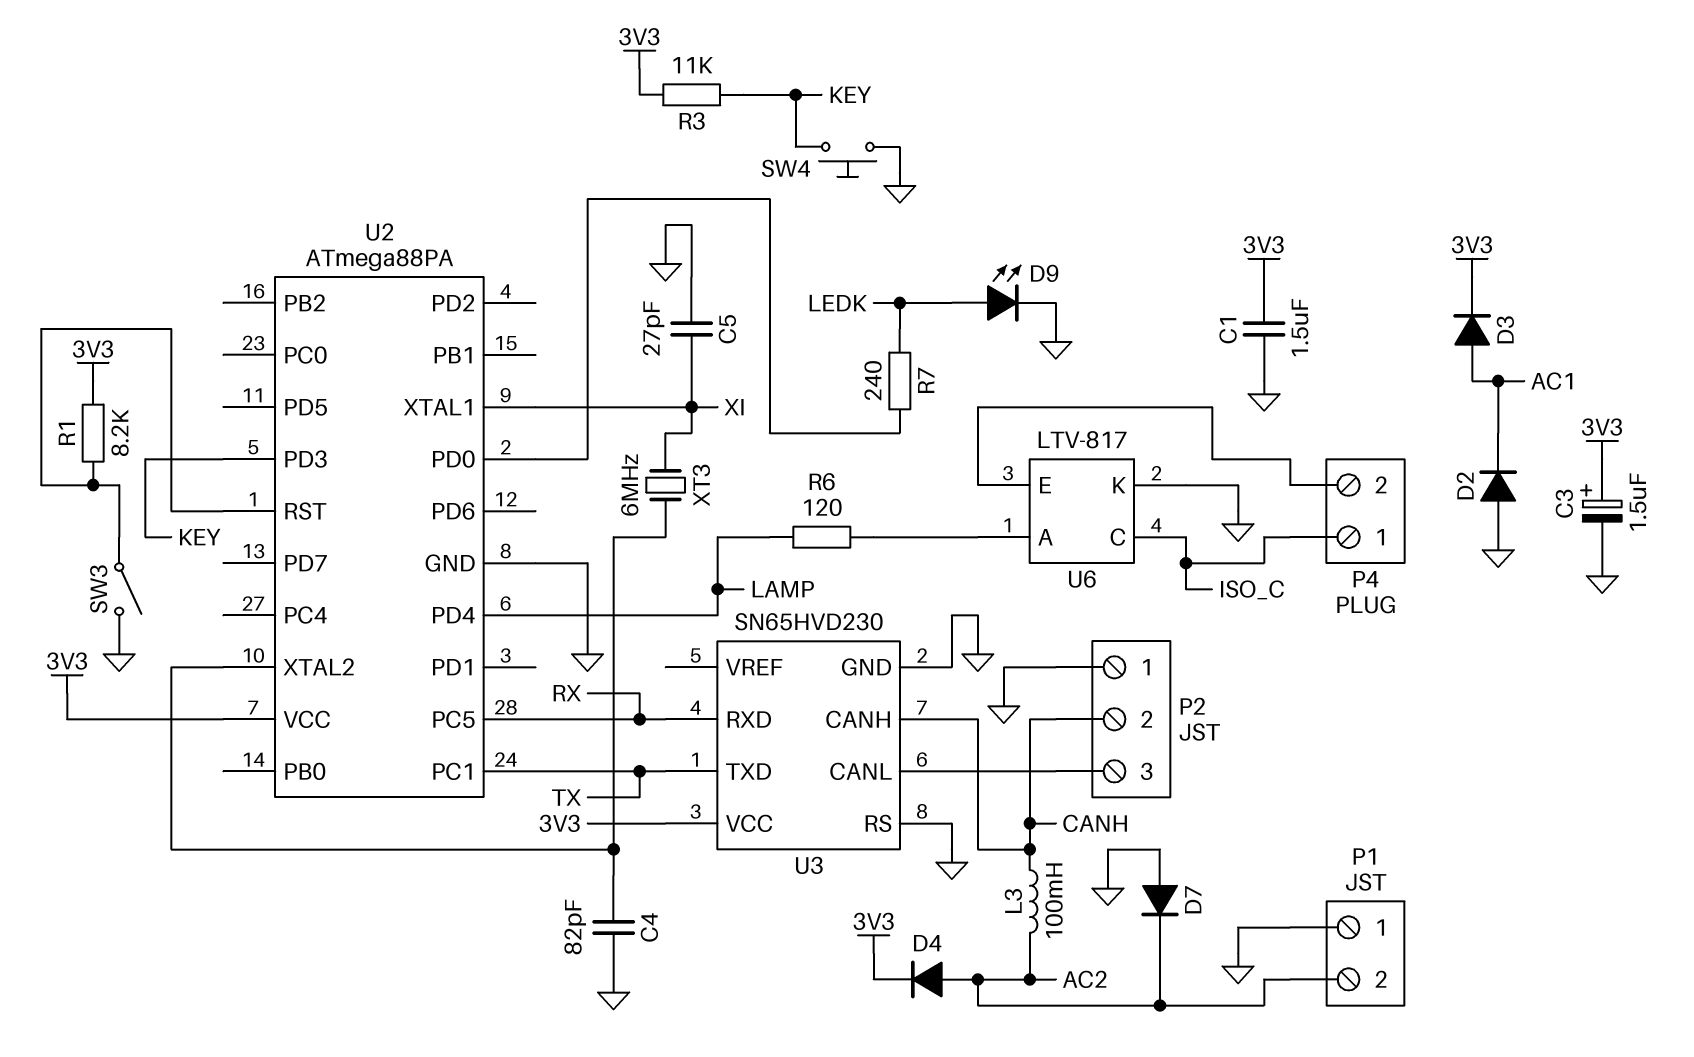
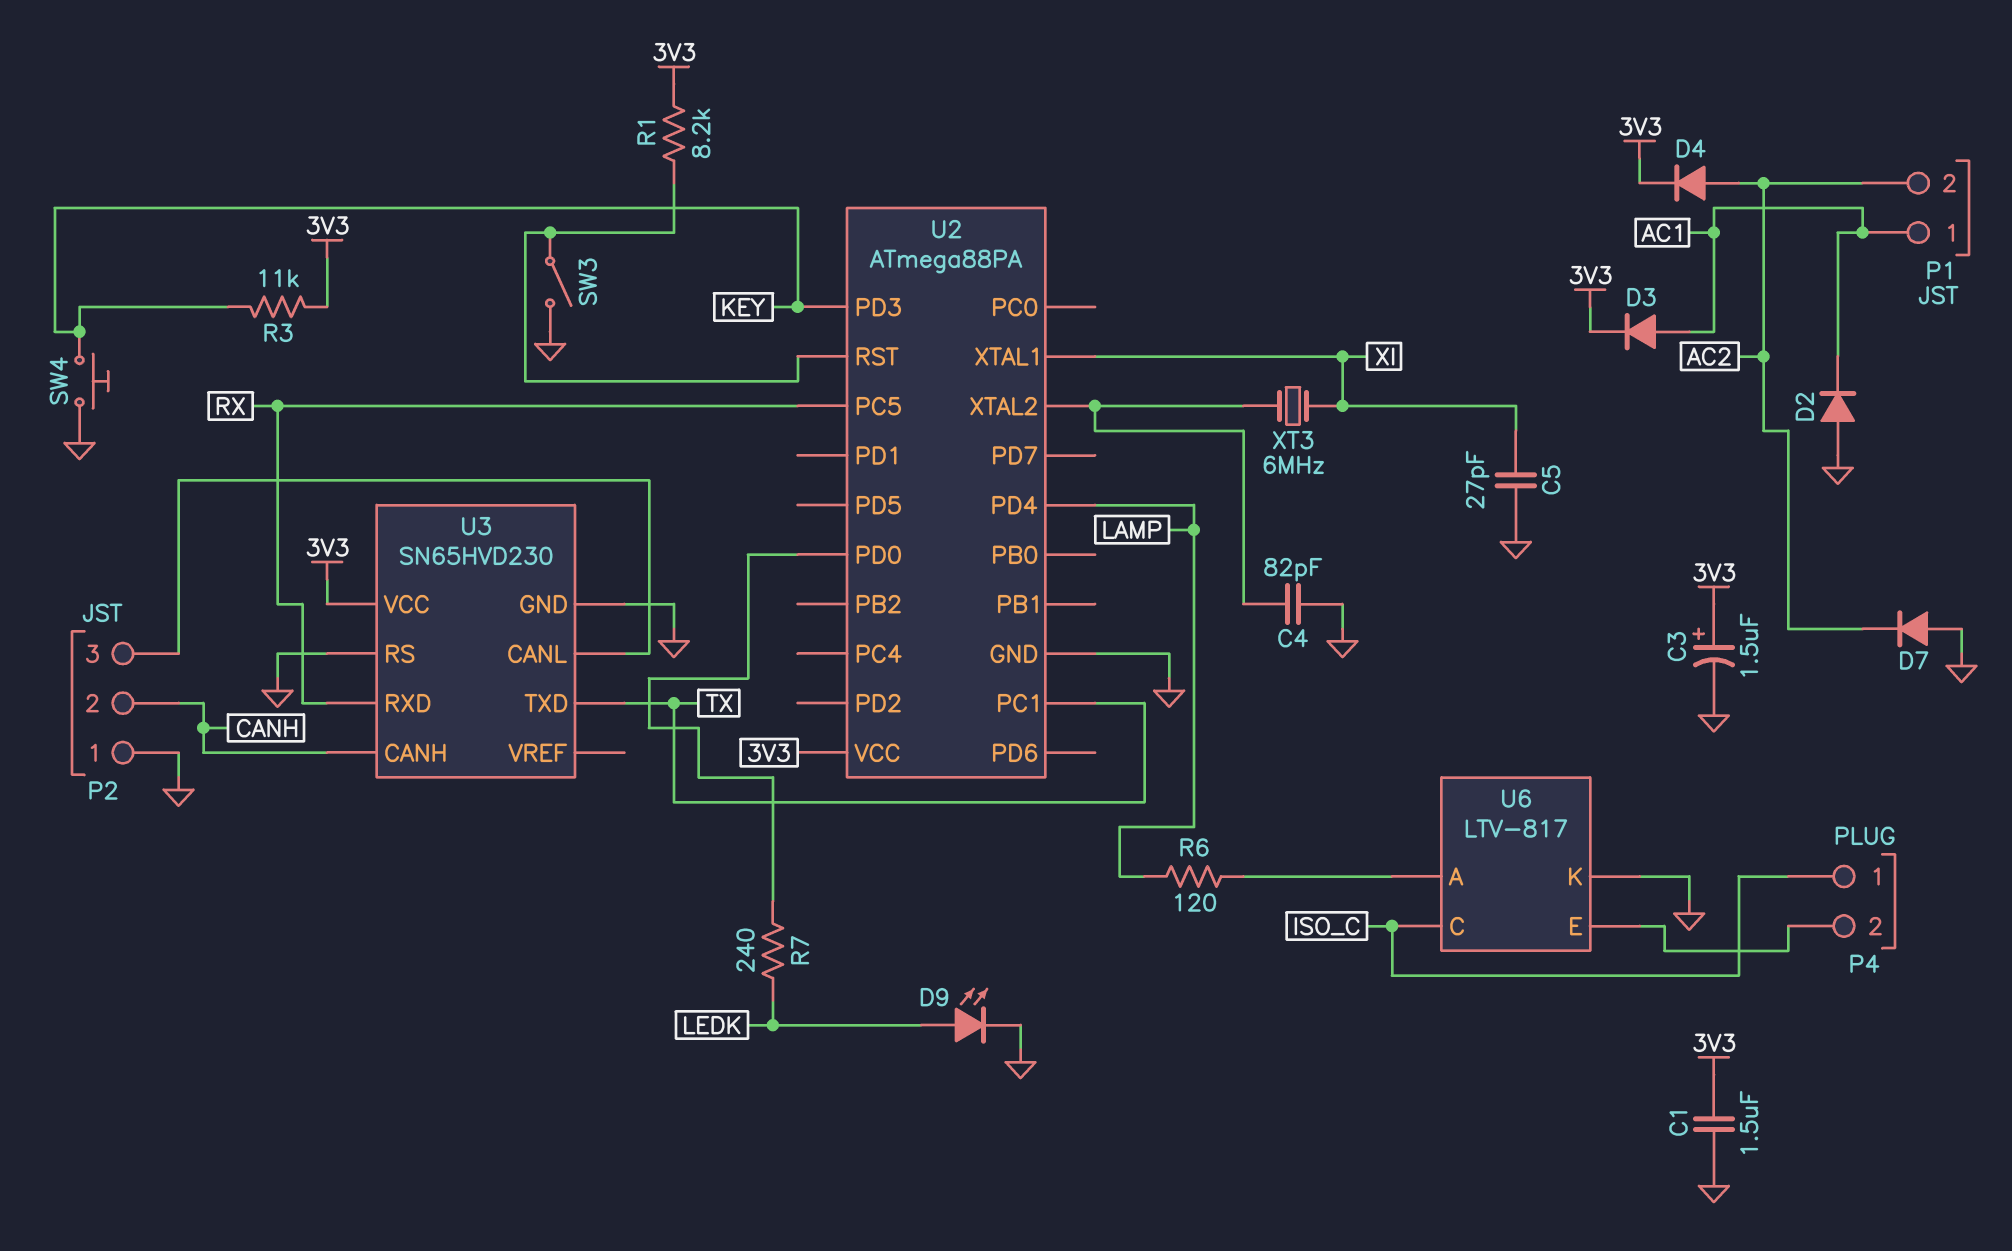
L3: 100mH (AC2, CANH) -> none
P1 pin 1: GND -> AC1

